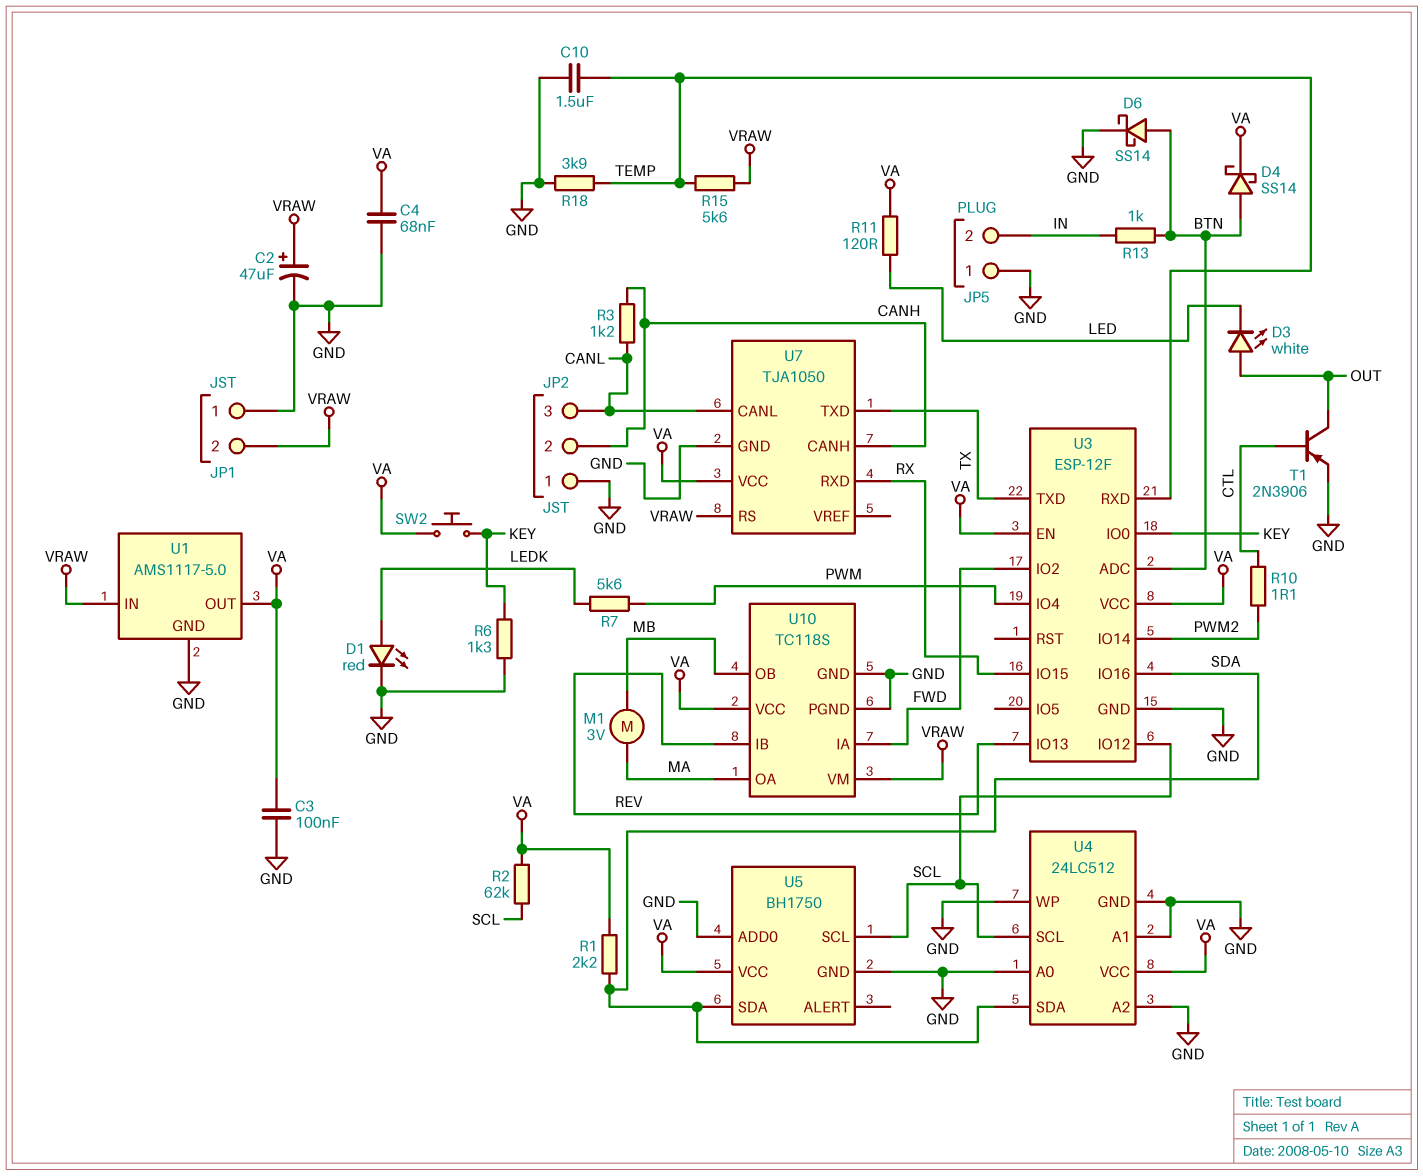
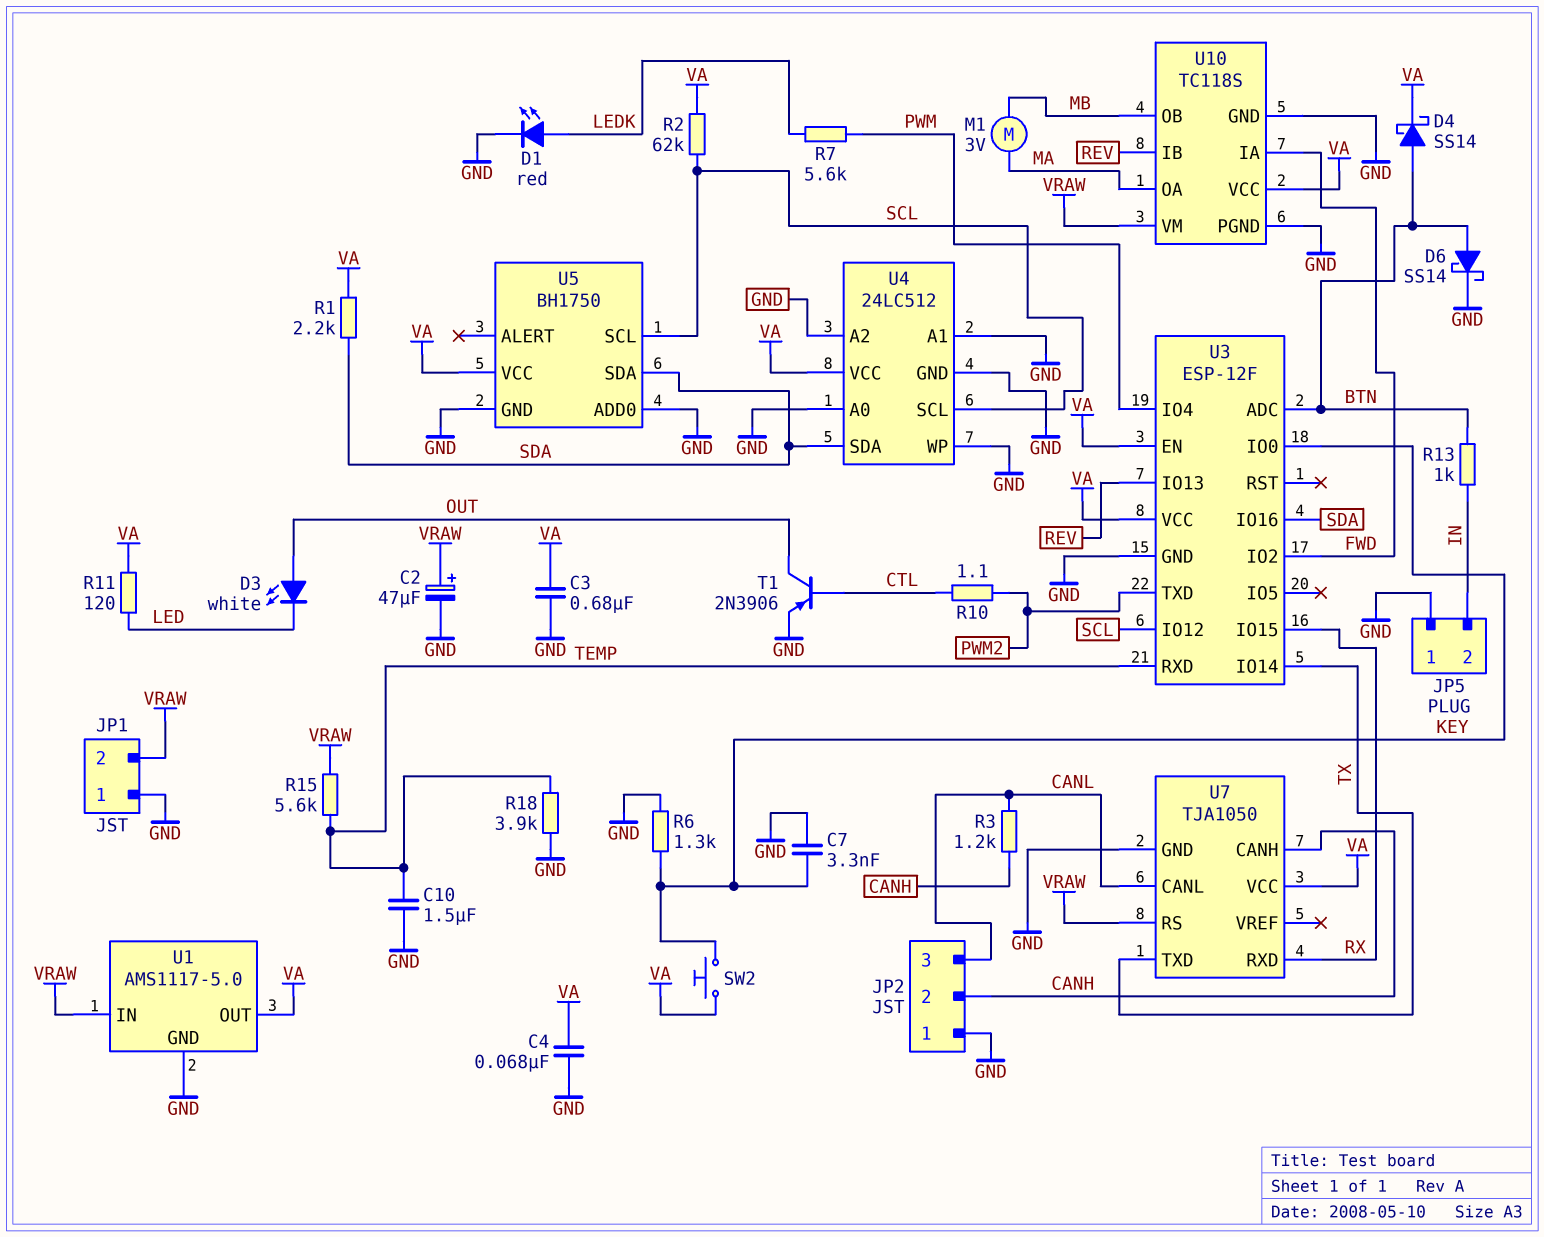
C3: 100nF (GND, VA) -> 680nF (GND, VA)
C7: none -> 3.3nF (GND, KEY)
U3 pin IO14: PWM2 -> TX
U3 pin TXD: TX -> PWM2

